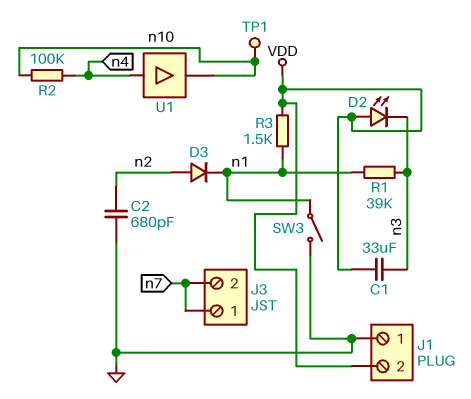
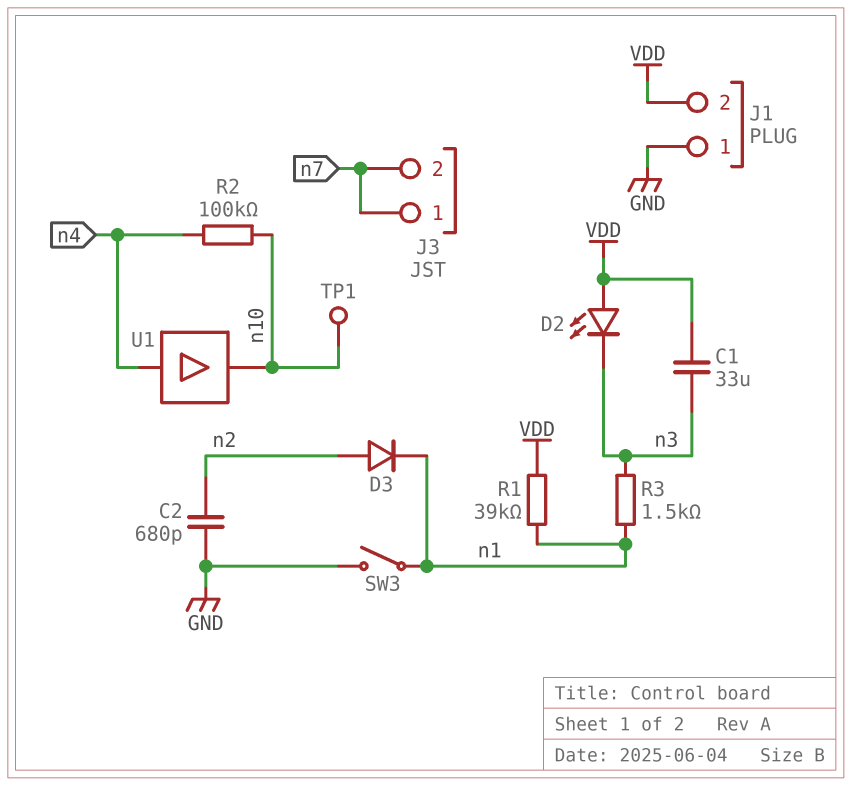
R1: 39k (n1, n3) -> 39k (VDD, n1)
R3: 1.5k (VDD, n1) -> 1.5k (n1, n3)

